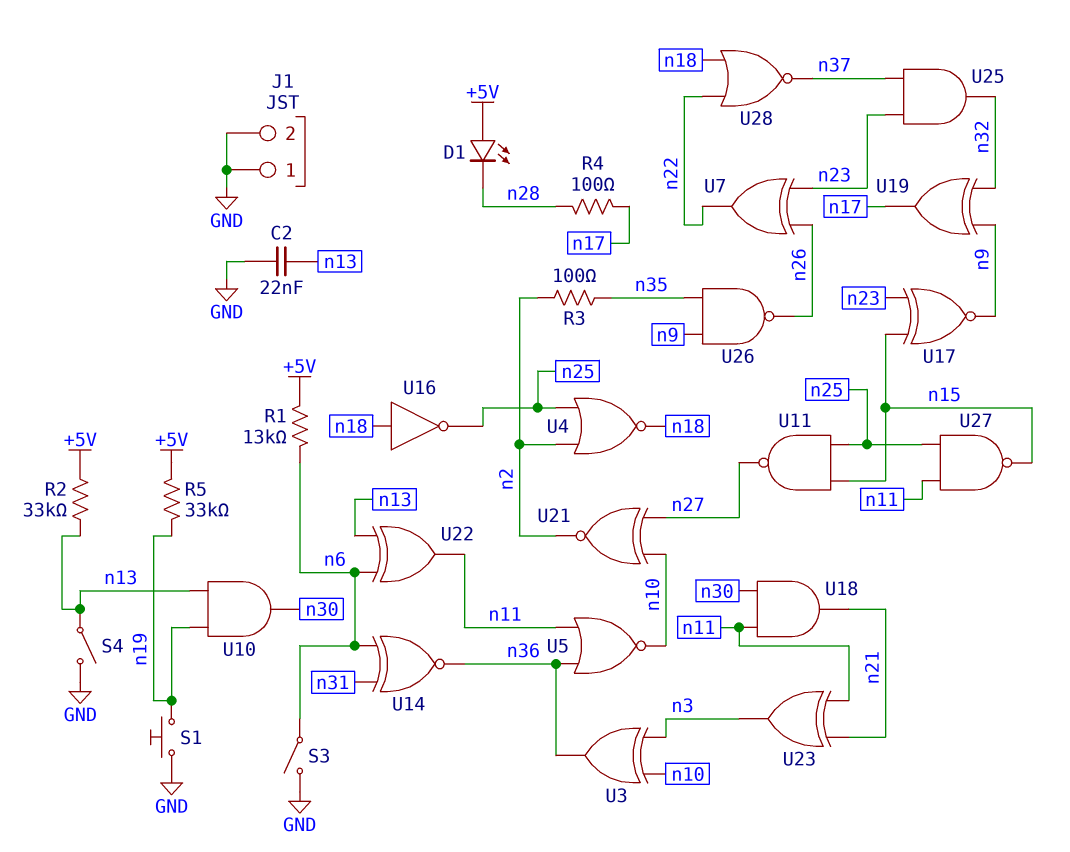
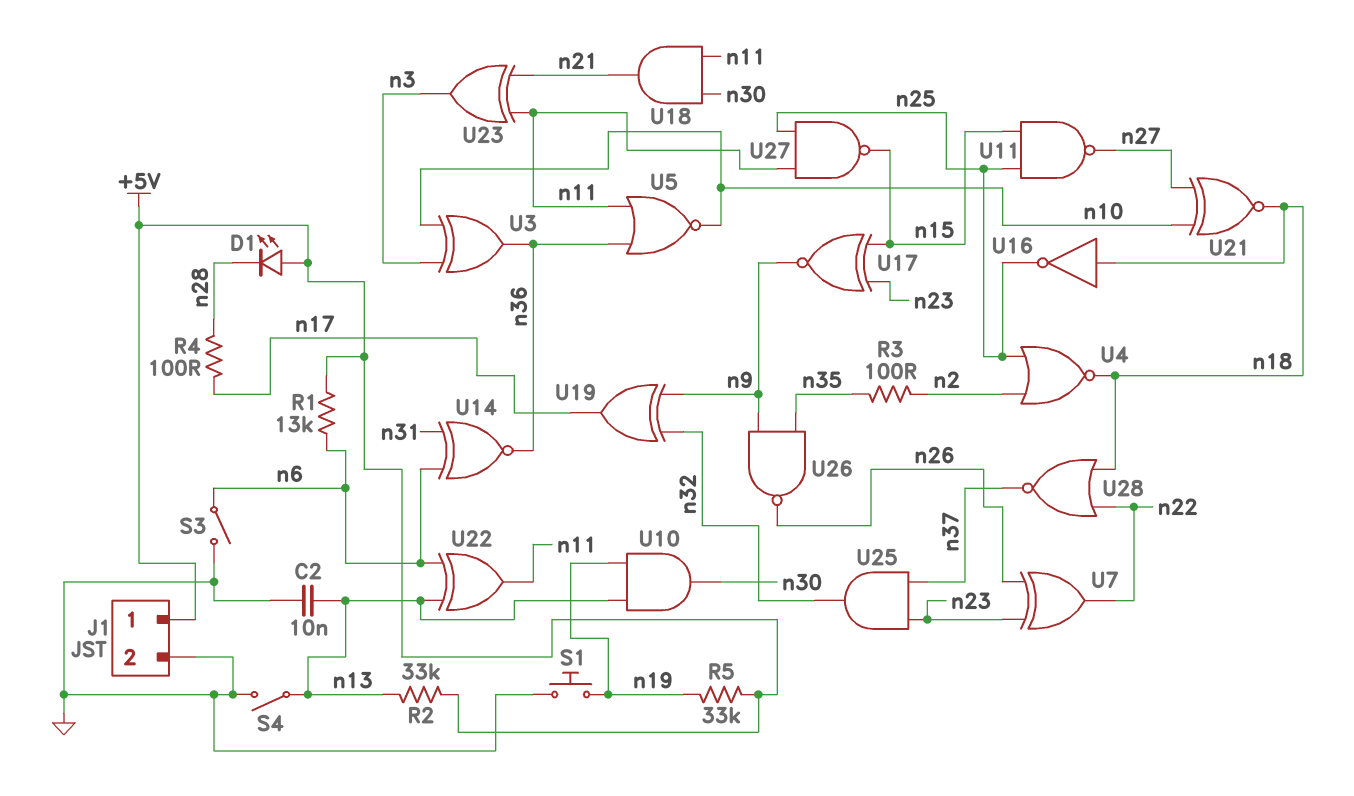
C2: 22nF (GND, n13) -> 10nF (GND, n13)
J1 pin 1: GND -> +5V
U21: XNOR (in n10, in n27, out n2) -> XNOR (in n10, in n27, out n18)

